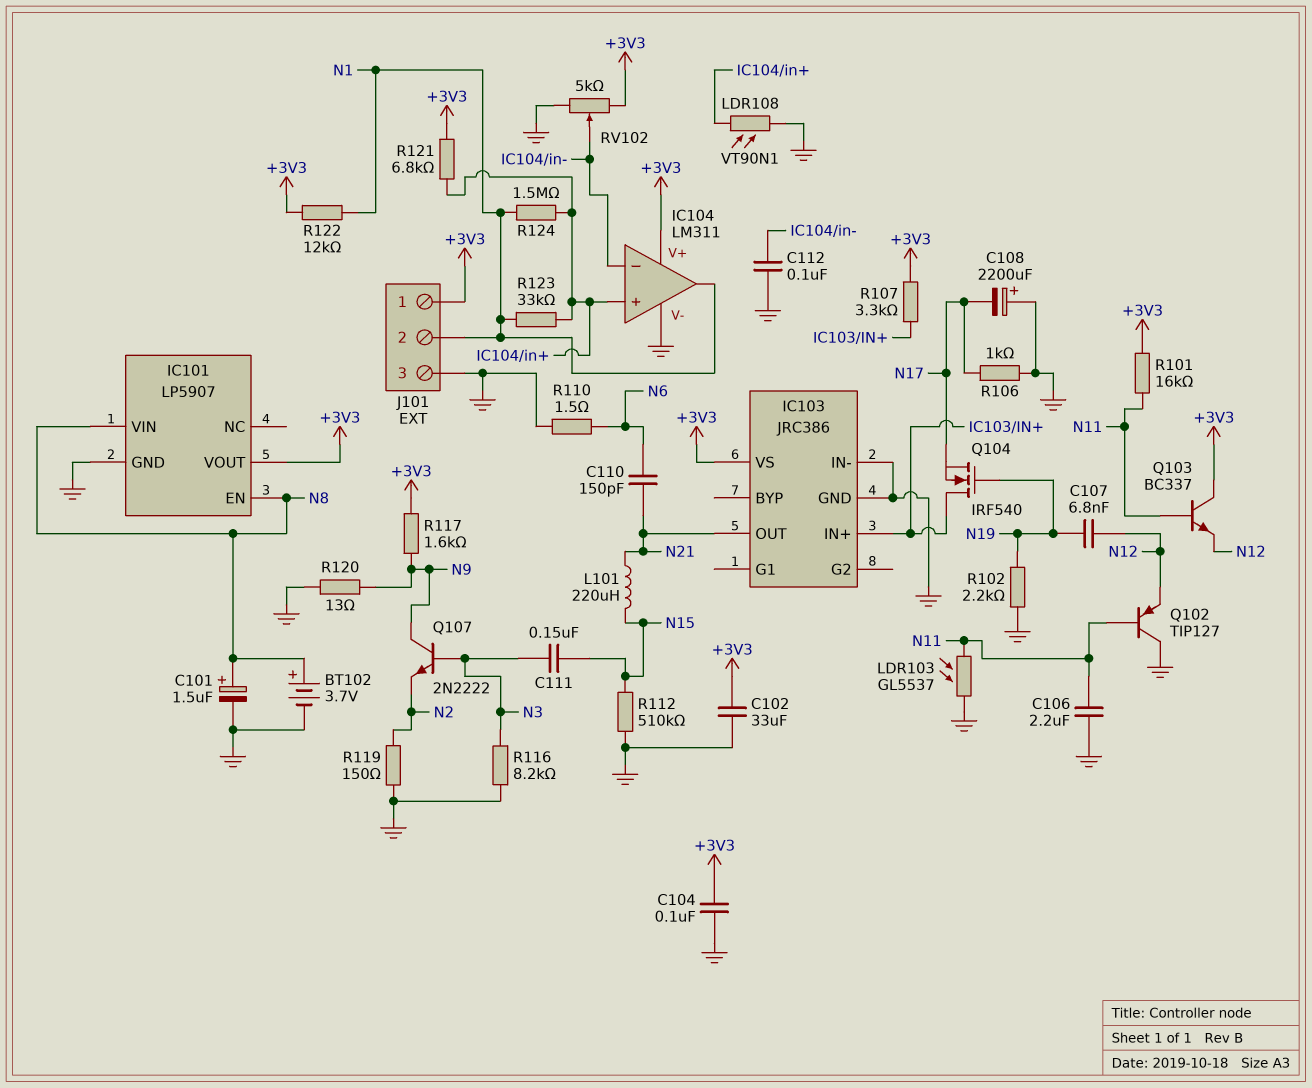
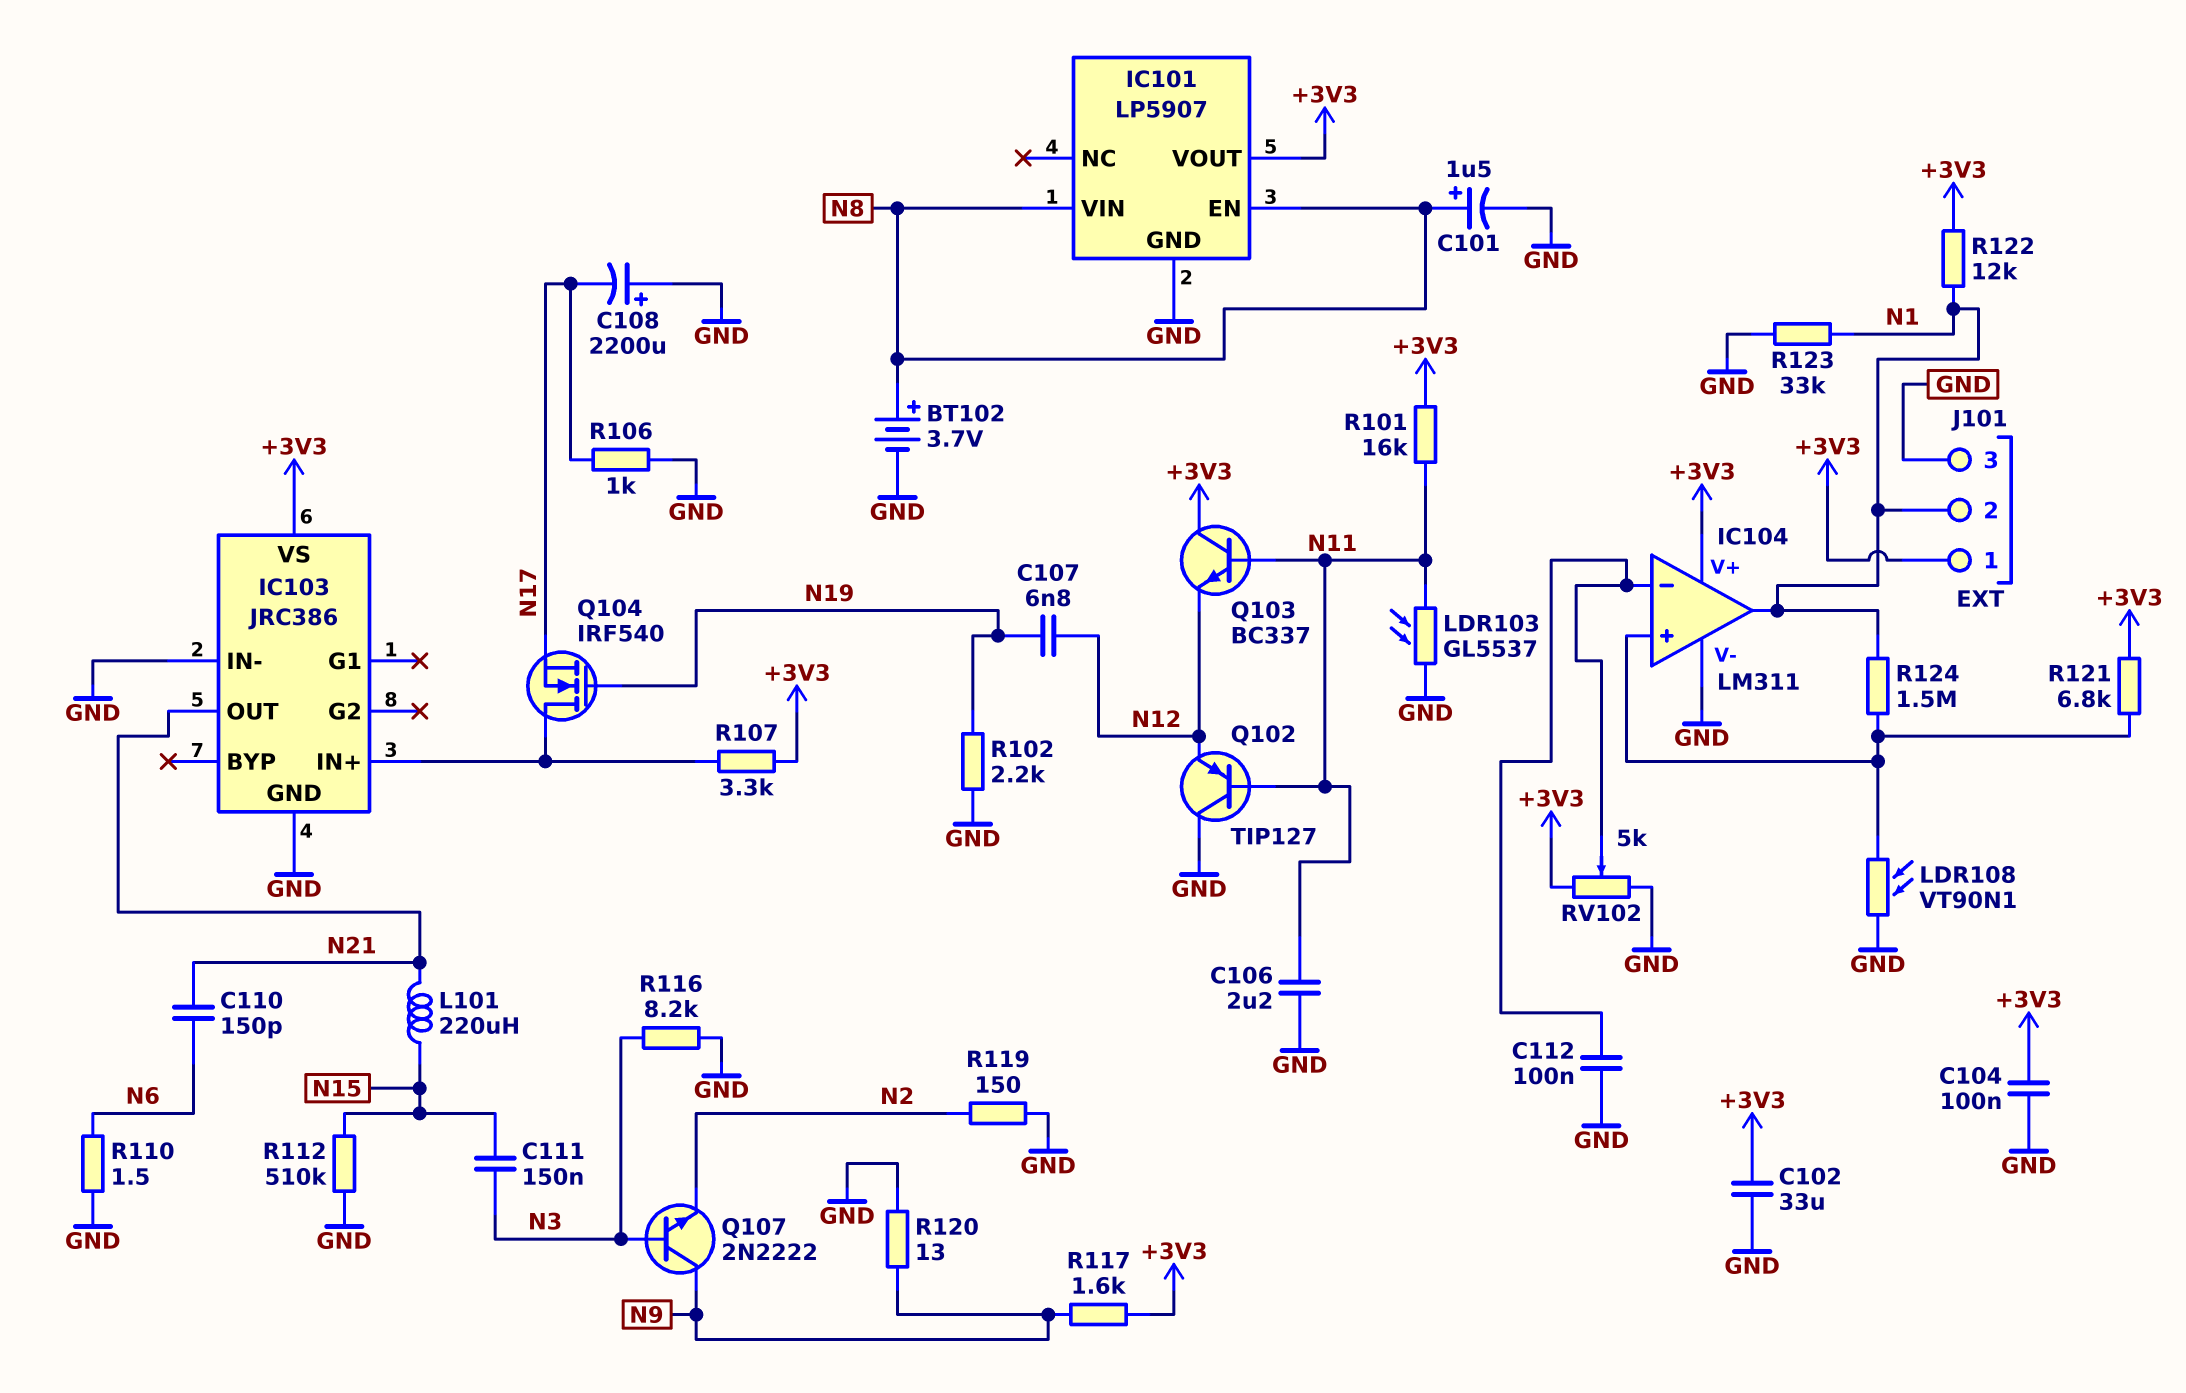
R123: 33k (IC104/in+, N1) -> 33k (GND, N1)

